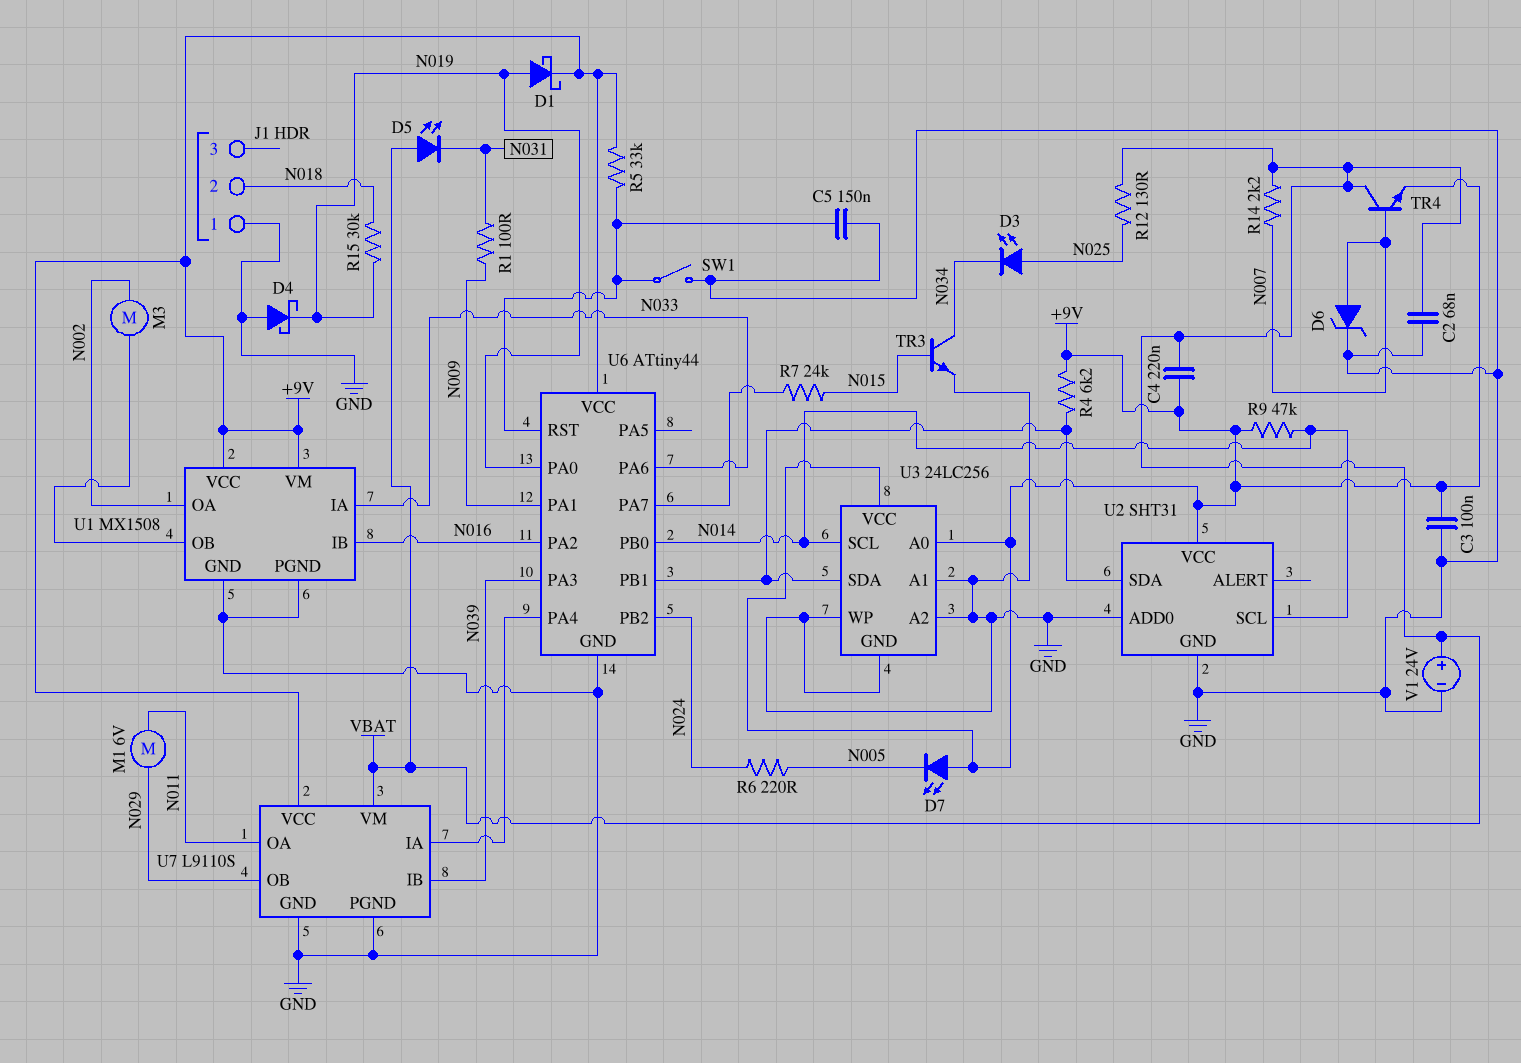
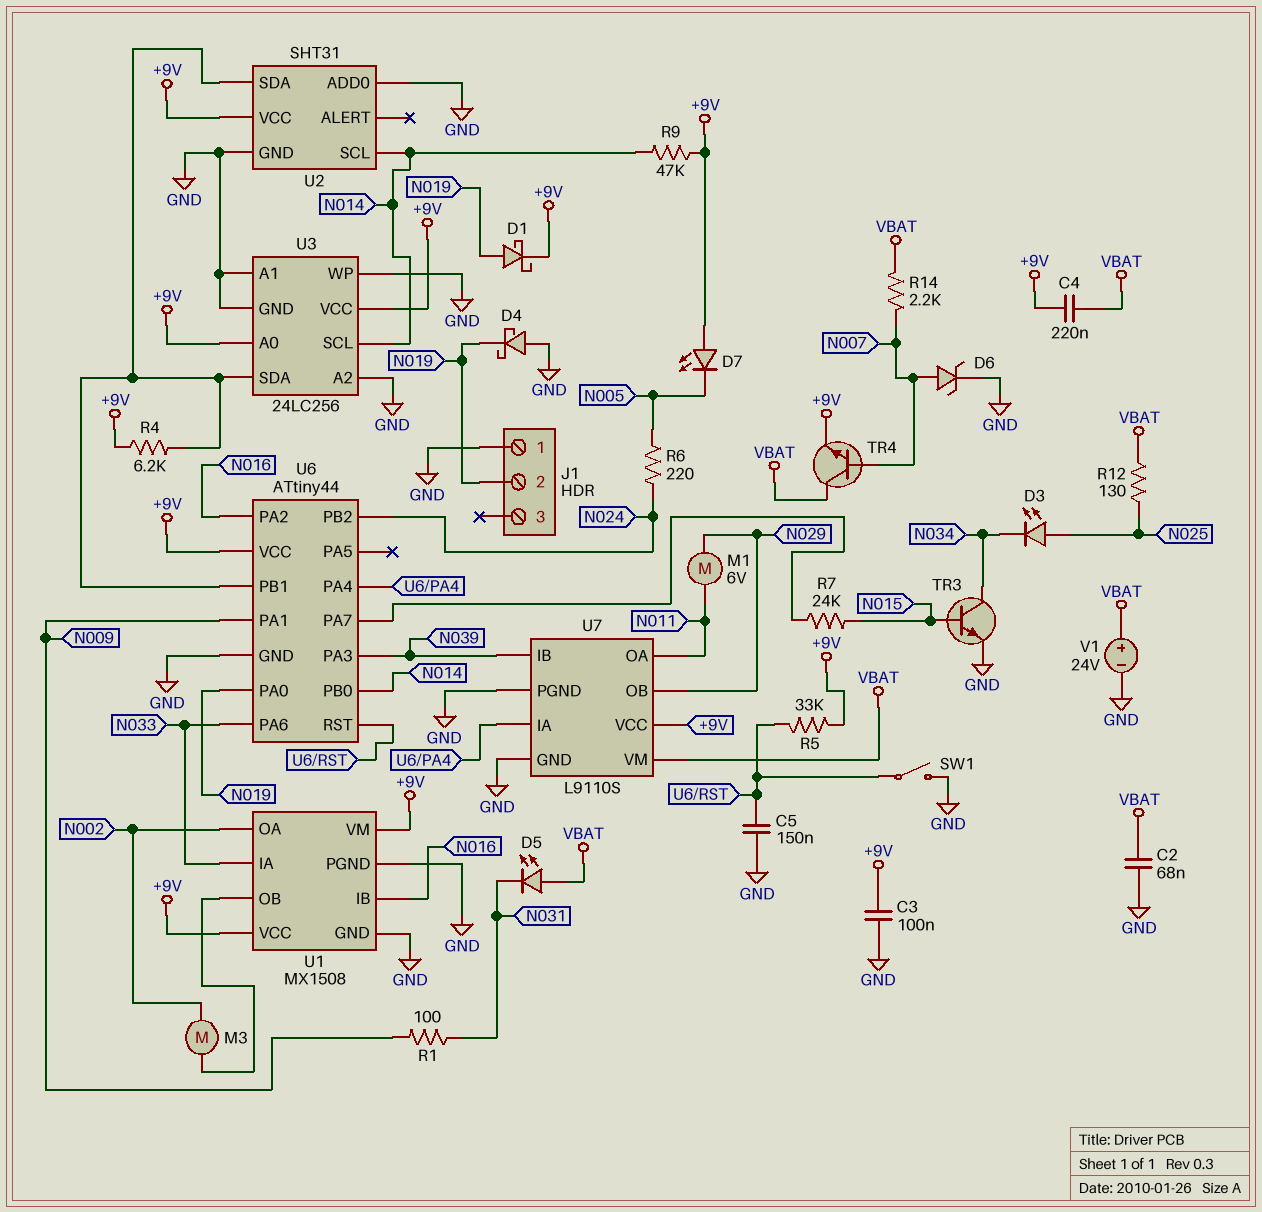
J1 pin 2: N018 -> N019
R15: 30k (N018, N019) -> none

